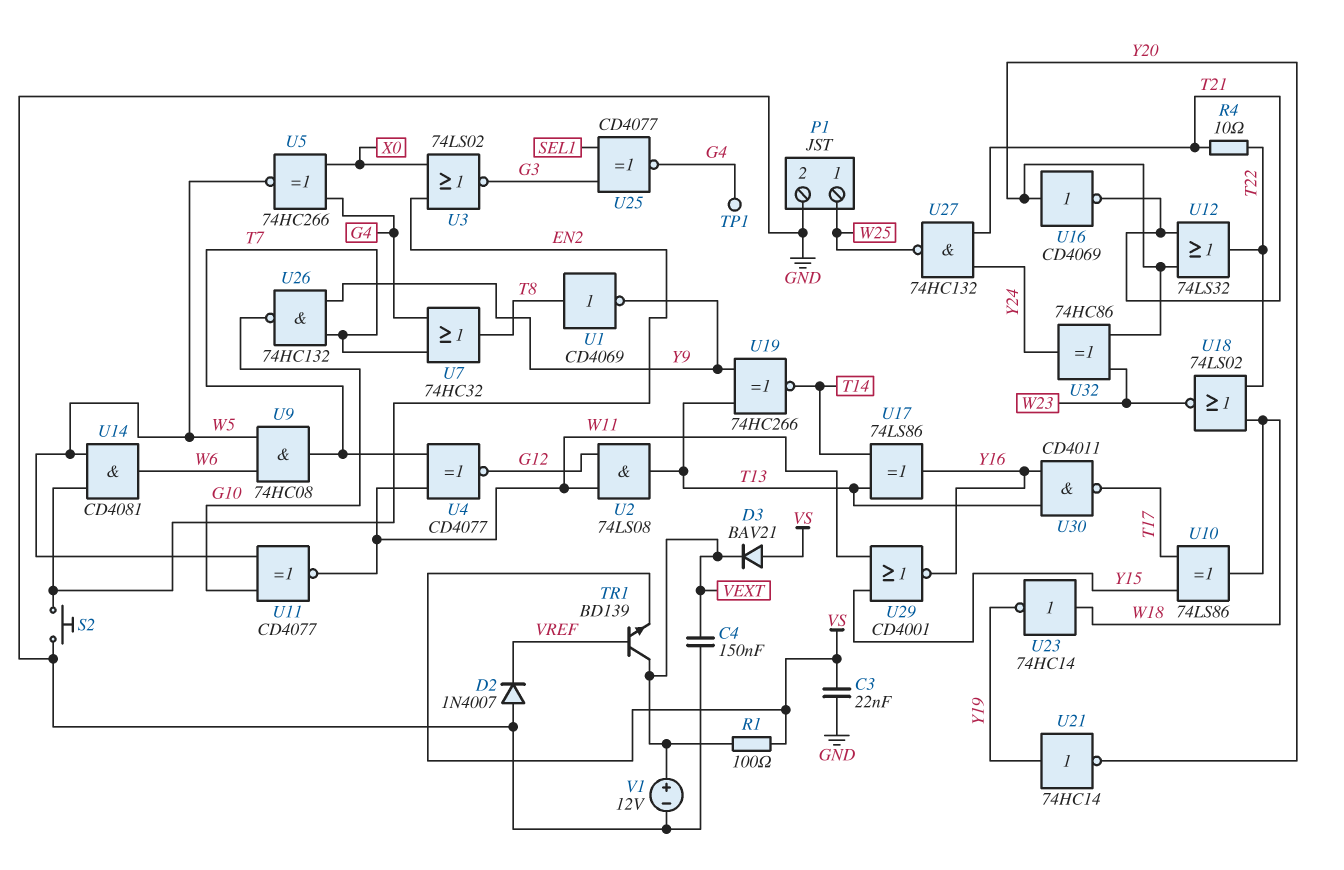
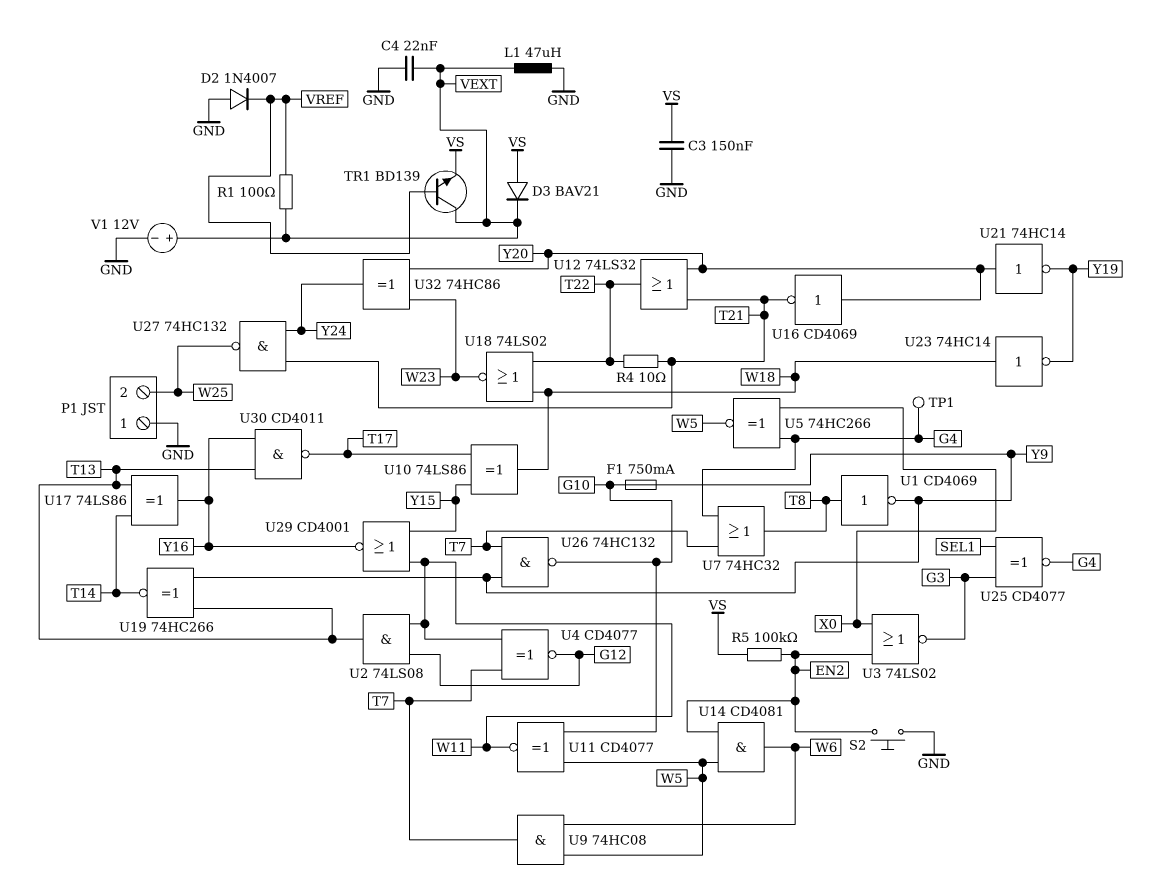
C3: 22nF (GND, VS) -> 150nF (GND, VS)
C4: 150nF (GND, VEXT) -> 22nF (GND, VEXT)
F1: none -> 750mA (G10, Y9)
L1: none -> 47uH (GND, VEXT)
P1 pin 1: W25 -> GND
P1 pin 2: GND -> W25
R1: 100 (VEXT, VS) -> 100 (VEXT, VREF)
R5: none -> 100k (EN2, VS)
U21: NOT 74HC14 (in Y19, out Y20) -> NOT 74HC14 (in Y20, out Y19)

